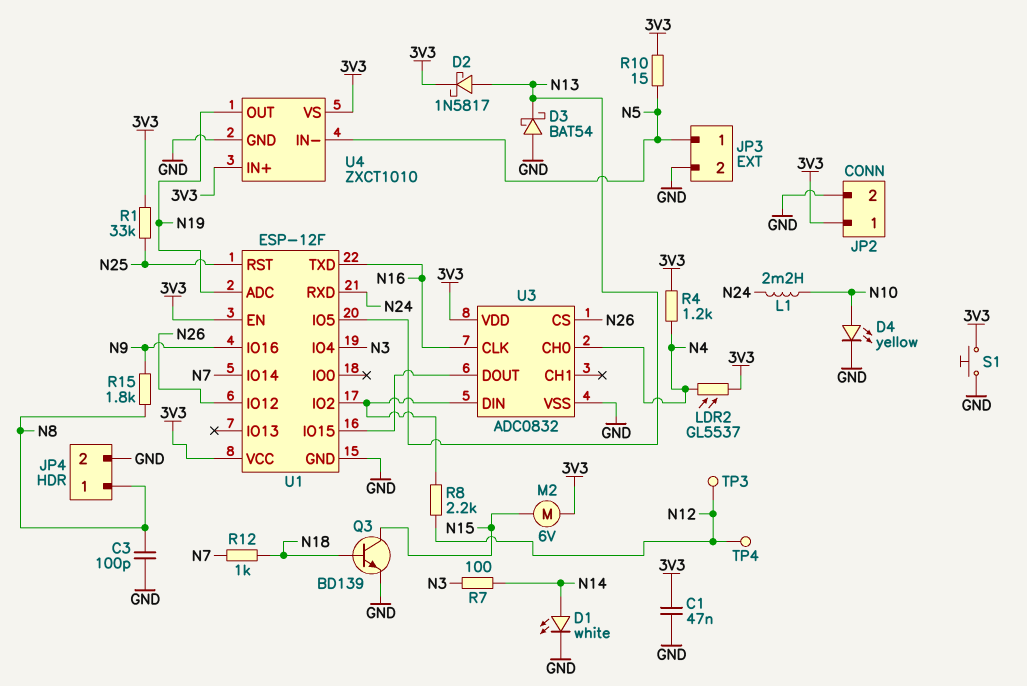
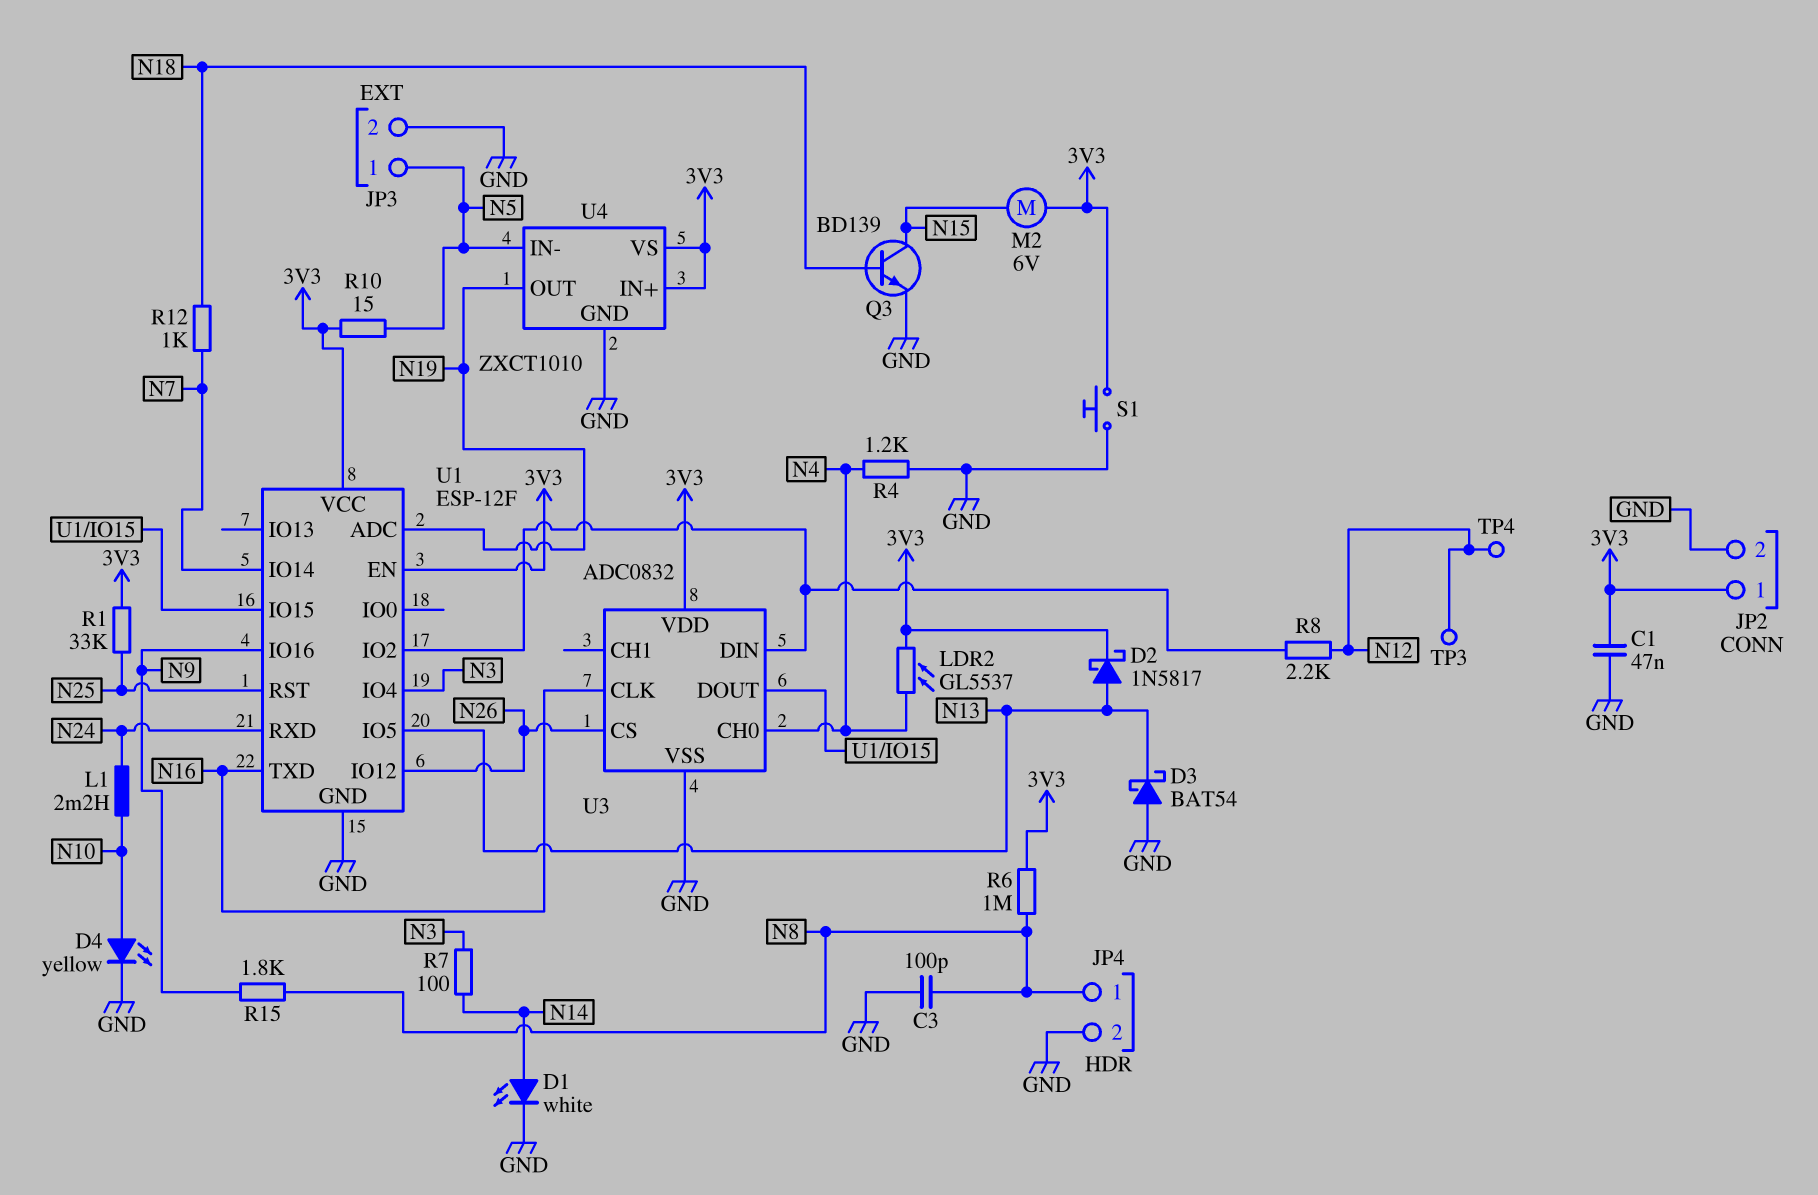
R4: 1.2k (3V3, N4) -> 1.2k (GND, N4)
R6: none -> 1M (3V3, N8)

